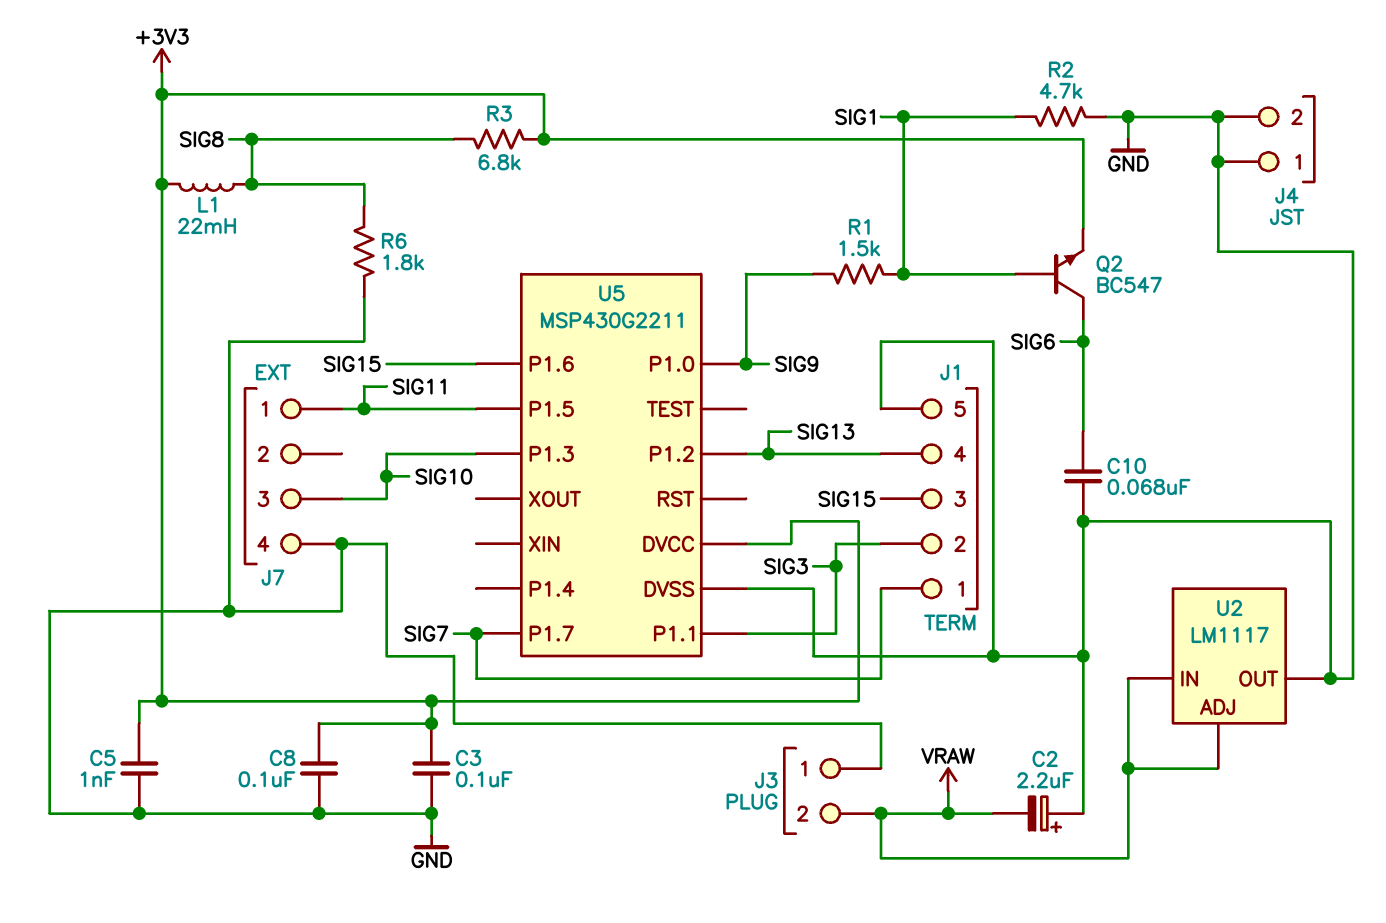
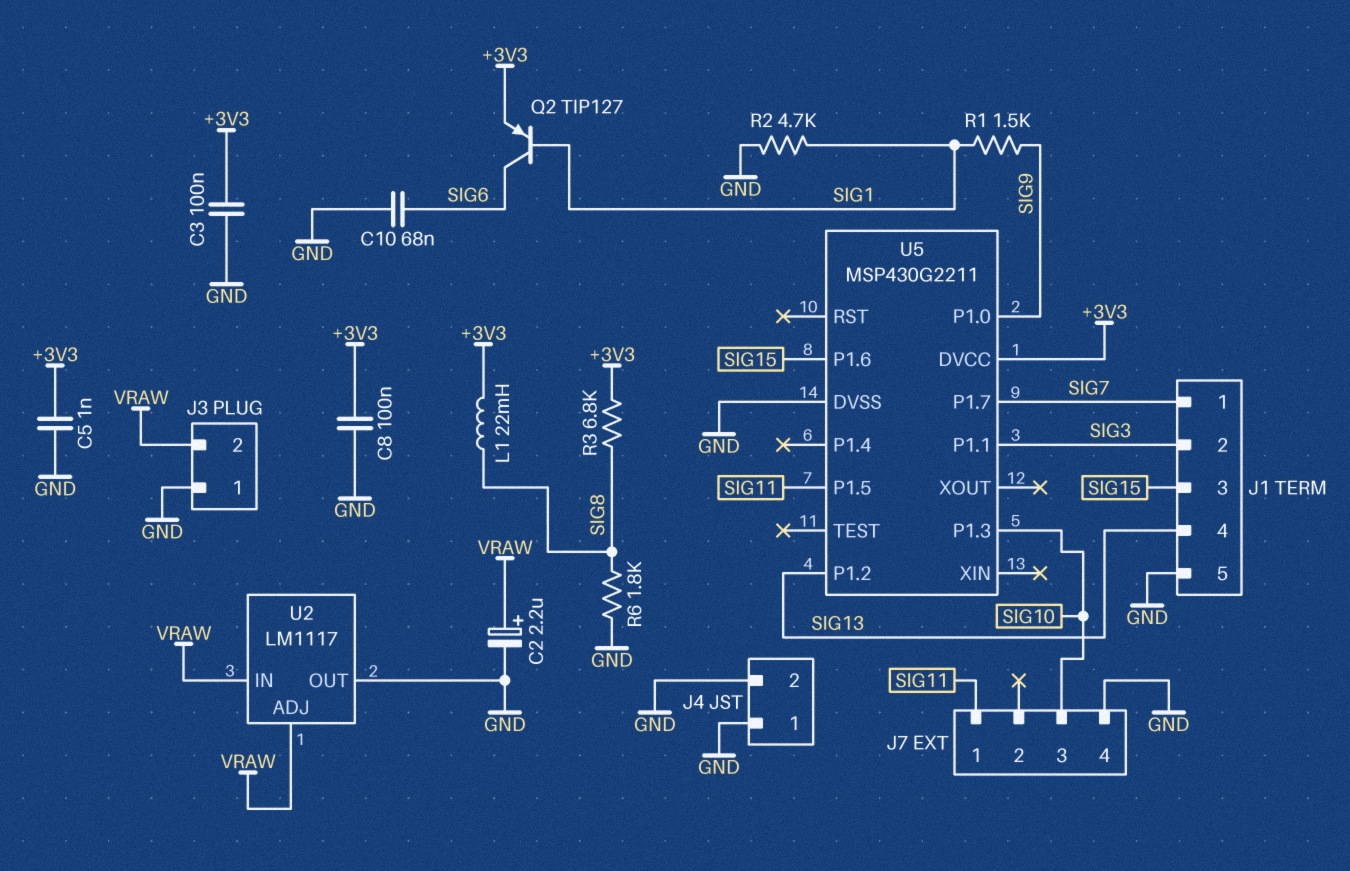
C2: 2.2uF (plus GND, minus VRAW) -> 2.2uF (plus VRAW, minus GND)
Q2: NPN BC547 (B SIG1, C SIG6, E +3V3) -> PNP TIP127 (B SIG1, C SIG6, E +3V3)

